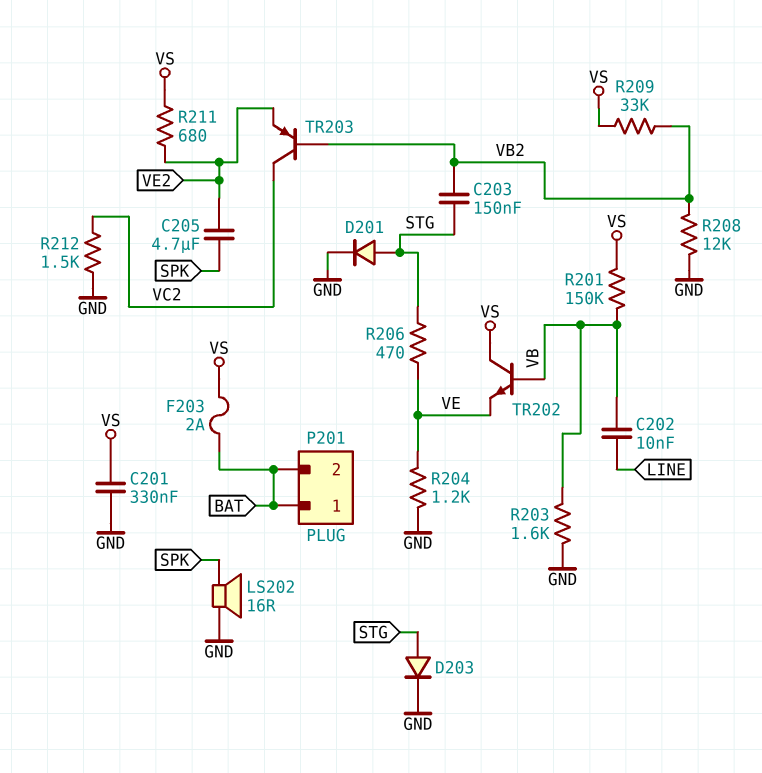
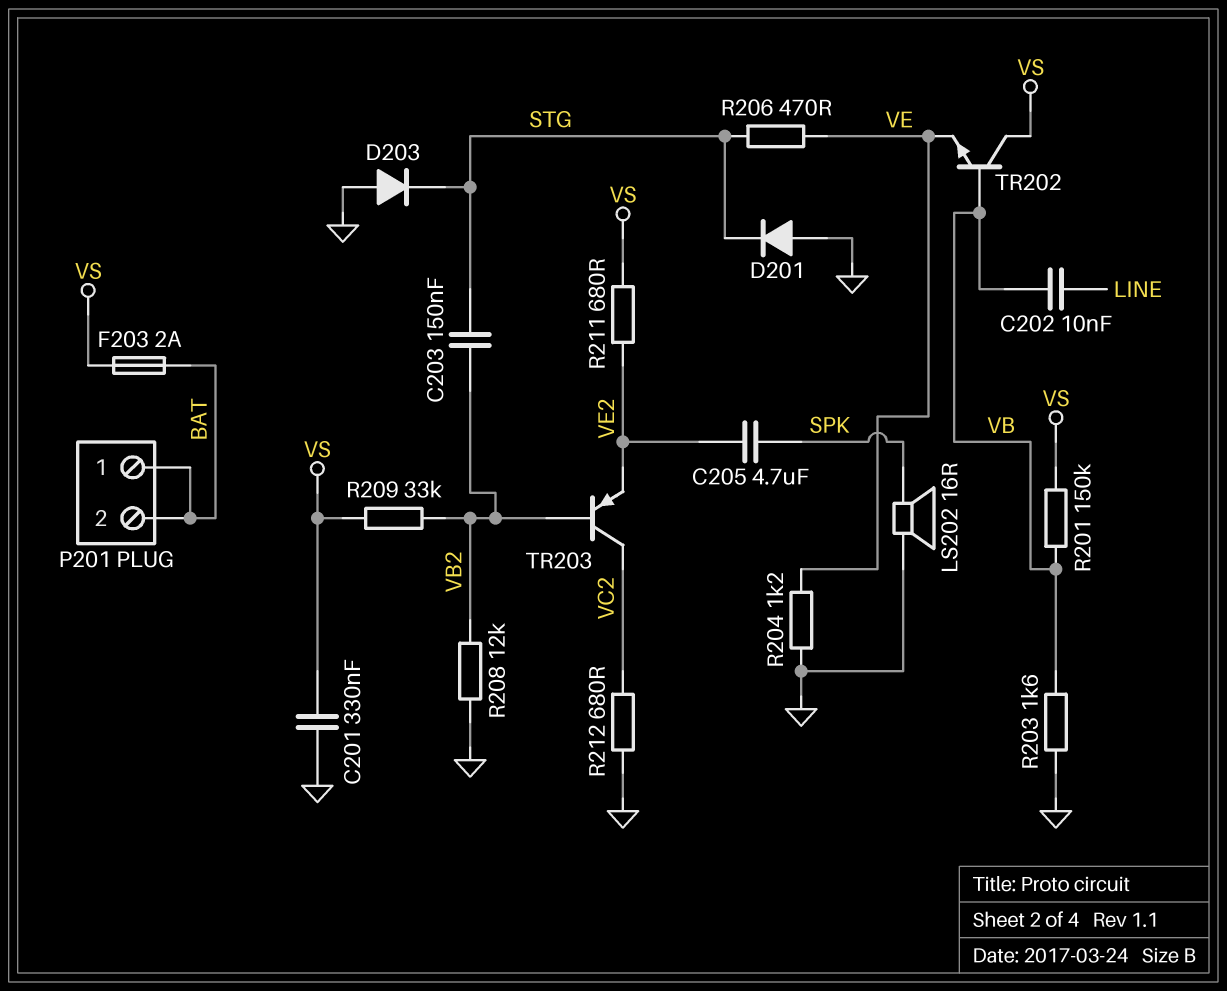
D201: diode (A STG, K GND) -> diode (A GND, K STG)
D203: diode (A STG, K GND) -> diode (A GND, K STG)
R212: 1.5k (GND, VC2) -> 680 (GND, VC2)

